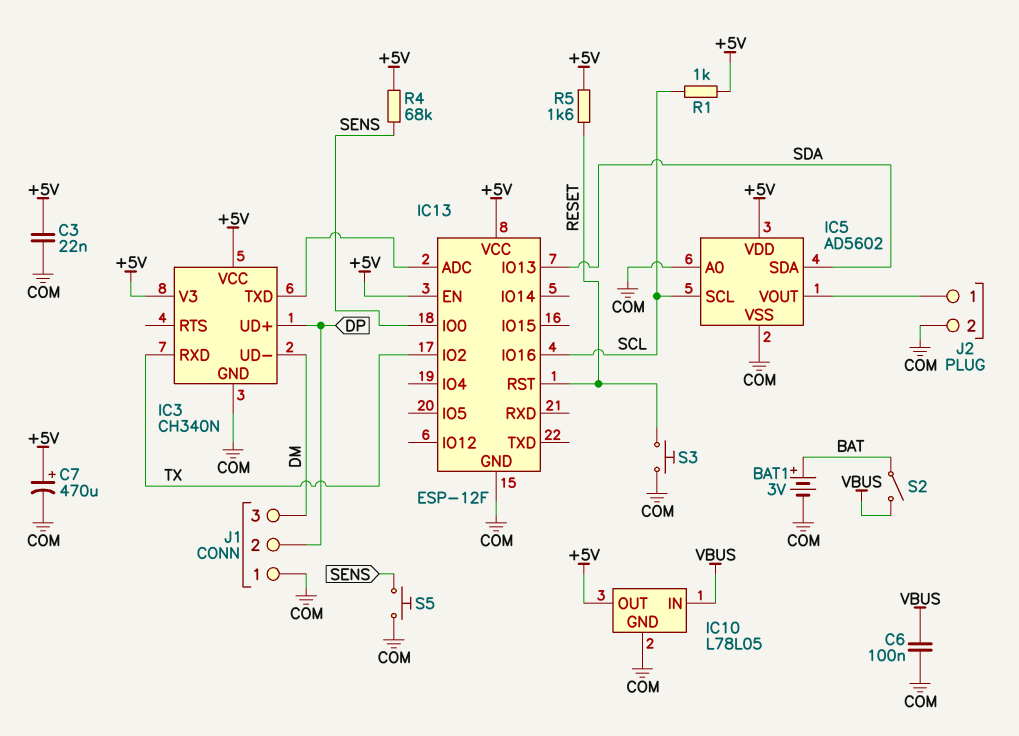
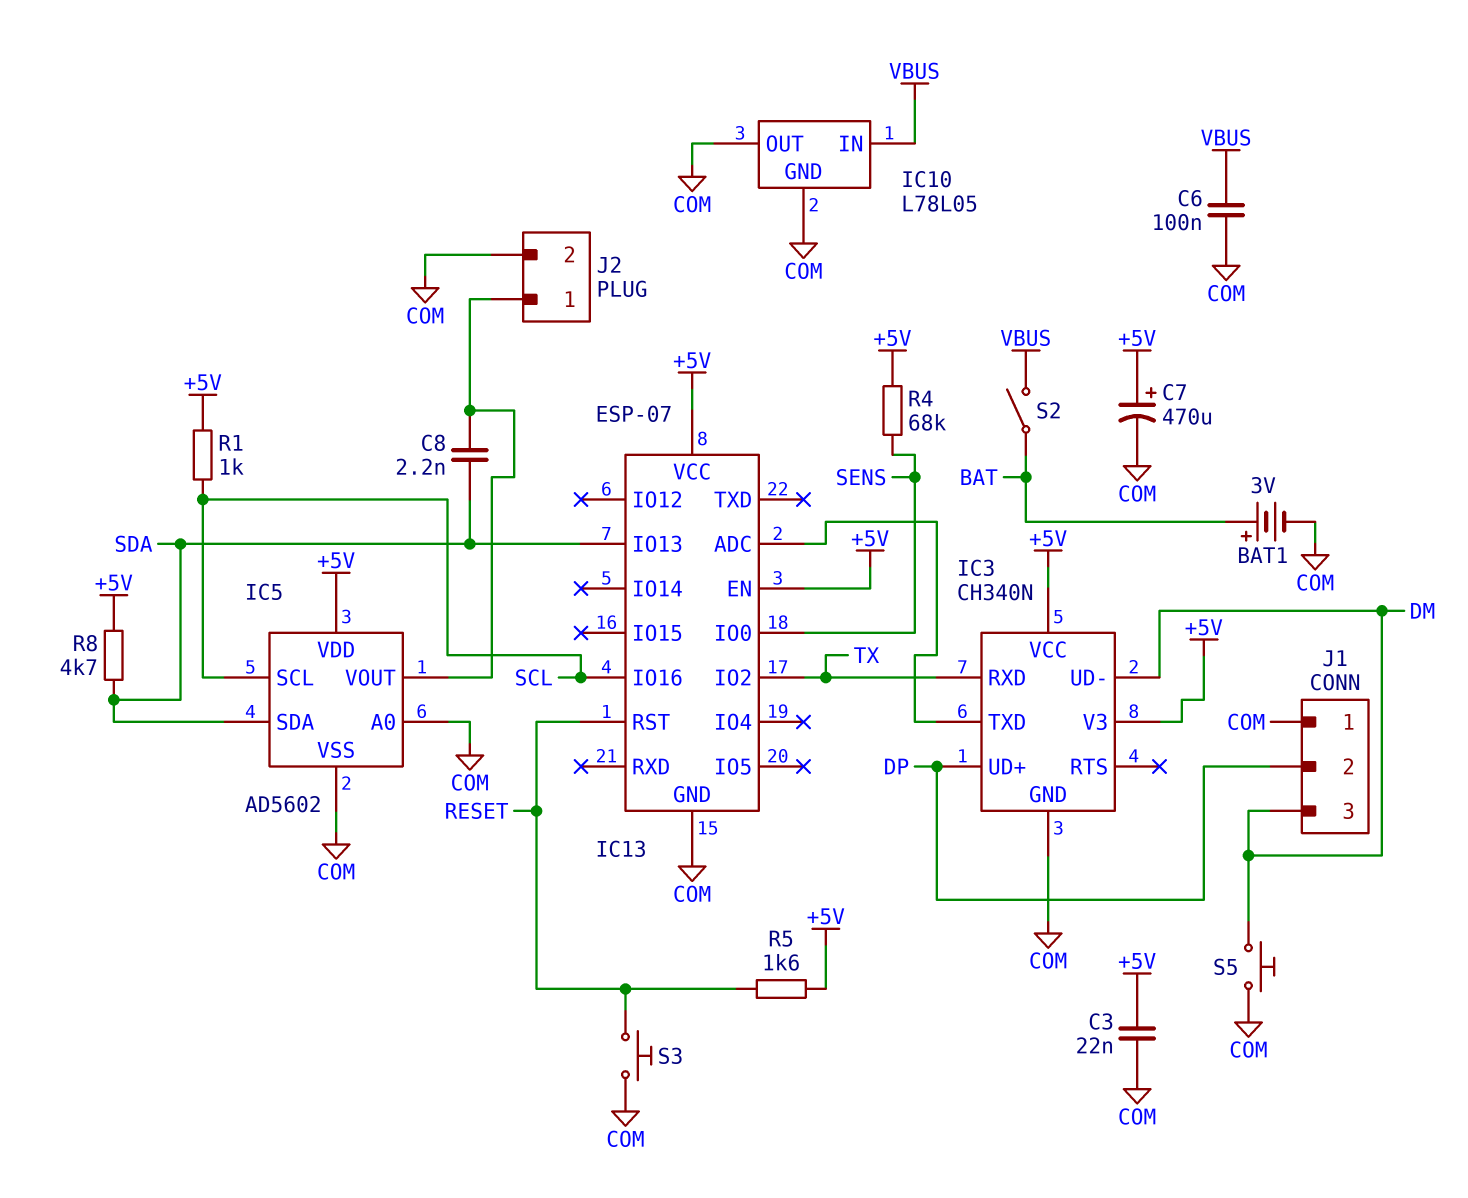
C8: none -> 2.2nF (IC5/VOUT, SDA)
IC10 pin OUT: +5V -> COM
IC13: ESP-12F -> ESP-07
R8: none -> 4.7k (+5V, SDA)
S5: button (COM, SENS) -> button (COM, DM)

